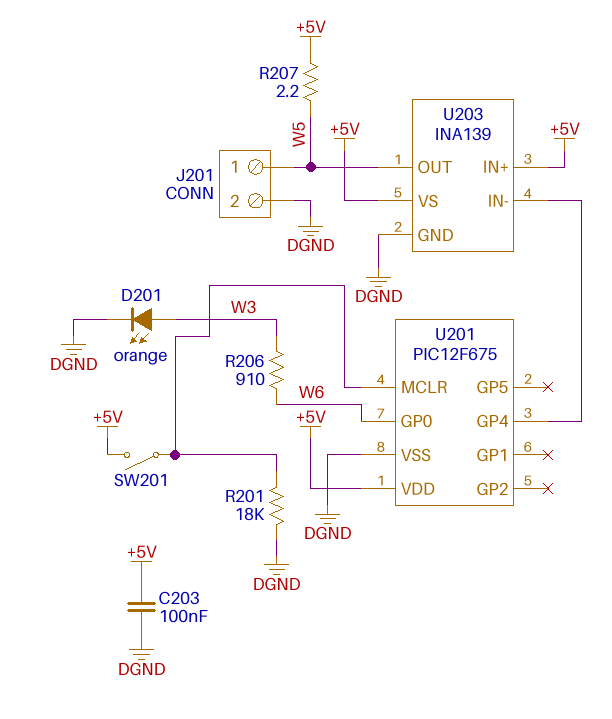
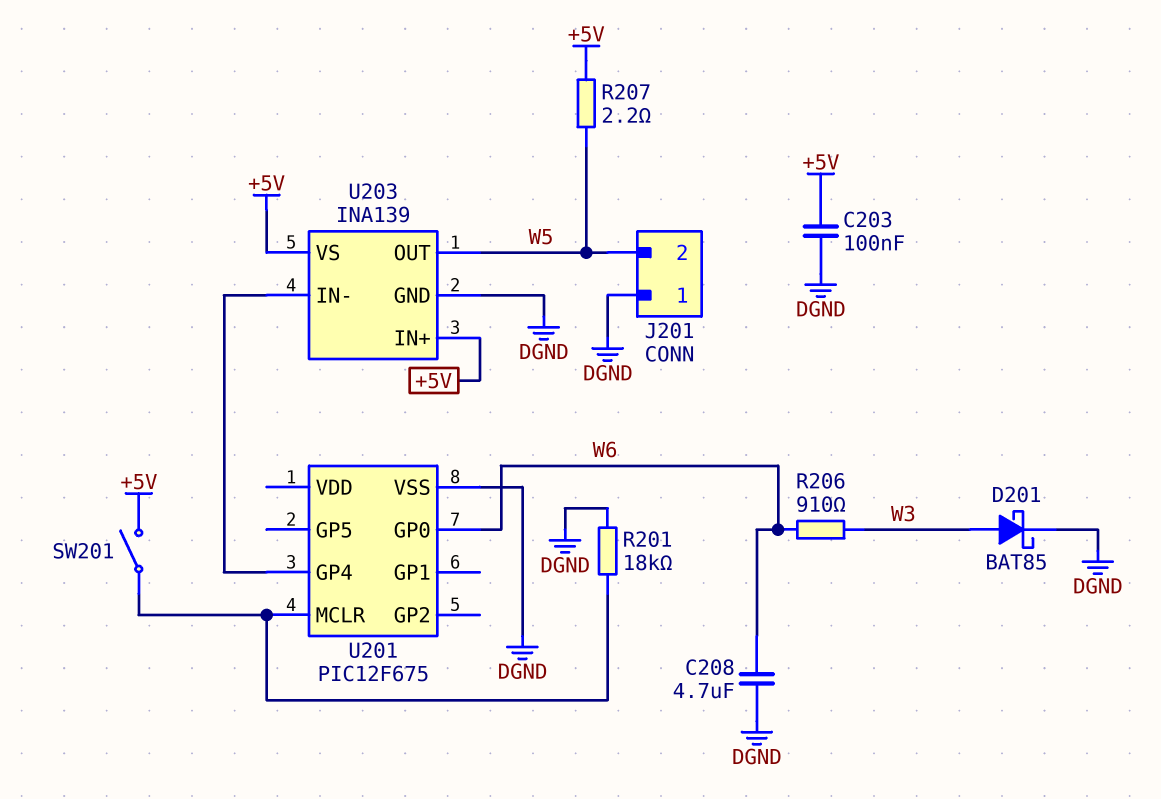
C208: none -> 4.7uF (DGND, W6)
D201: LED orange (A W3, K DGND) -> schottky BAT85 (A W3, K DGND)
J201 pin 1: W5 -> DGND
J201 pin 2: DGND -> W5
U201 pin VDD: +5V -> none

